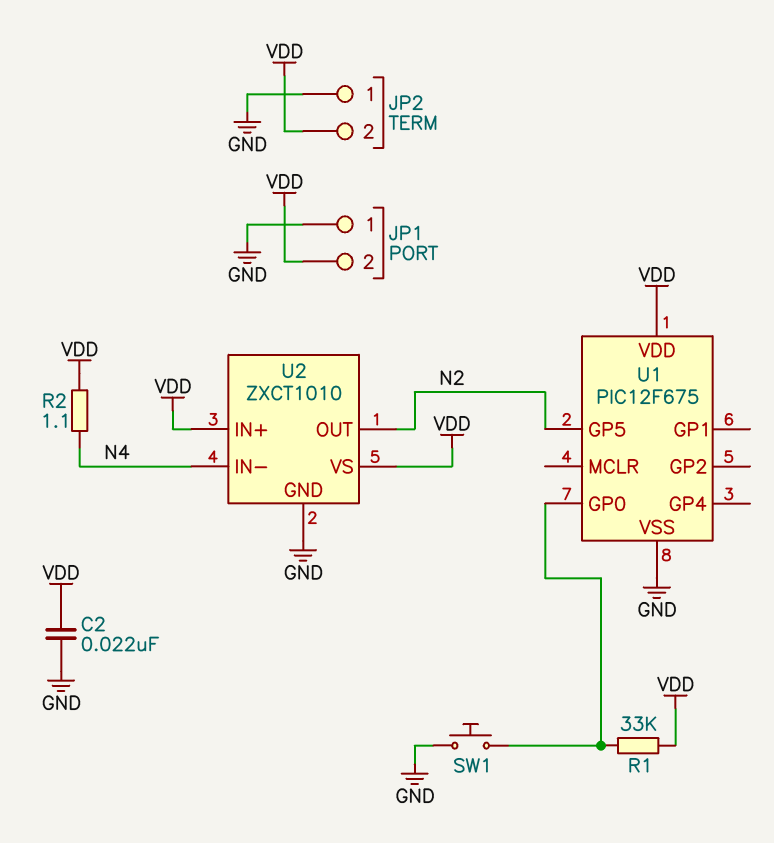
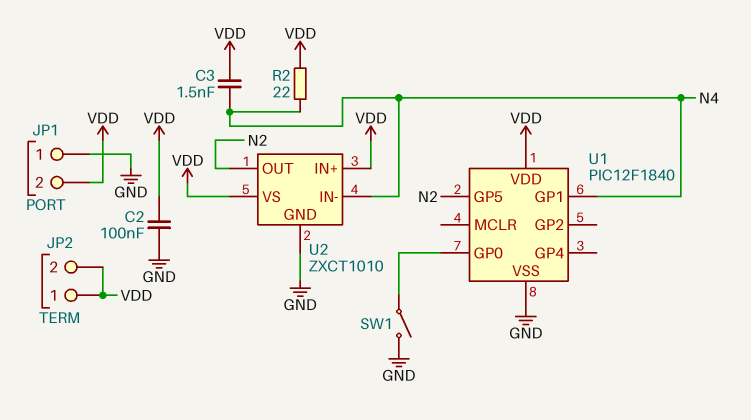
C2: 22nF (GND, VDD) -> 100nF (GND, VDD)
C3: none -> 1.5nF (N4, VDD)
JP2 pin 1: GND -> VDD
R1: 33k (U1/GP0, VDD) -> none
R2: 1.1 (N4, VDD) -> 22 (N4, VDD)
SW1: button (GND, U1/GP0) -> switch (GND, U1/GP0)
U1: PIC12F675 -> PIC12F1840
U1 pin GP1: none -> N4

